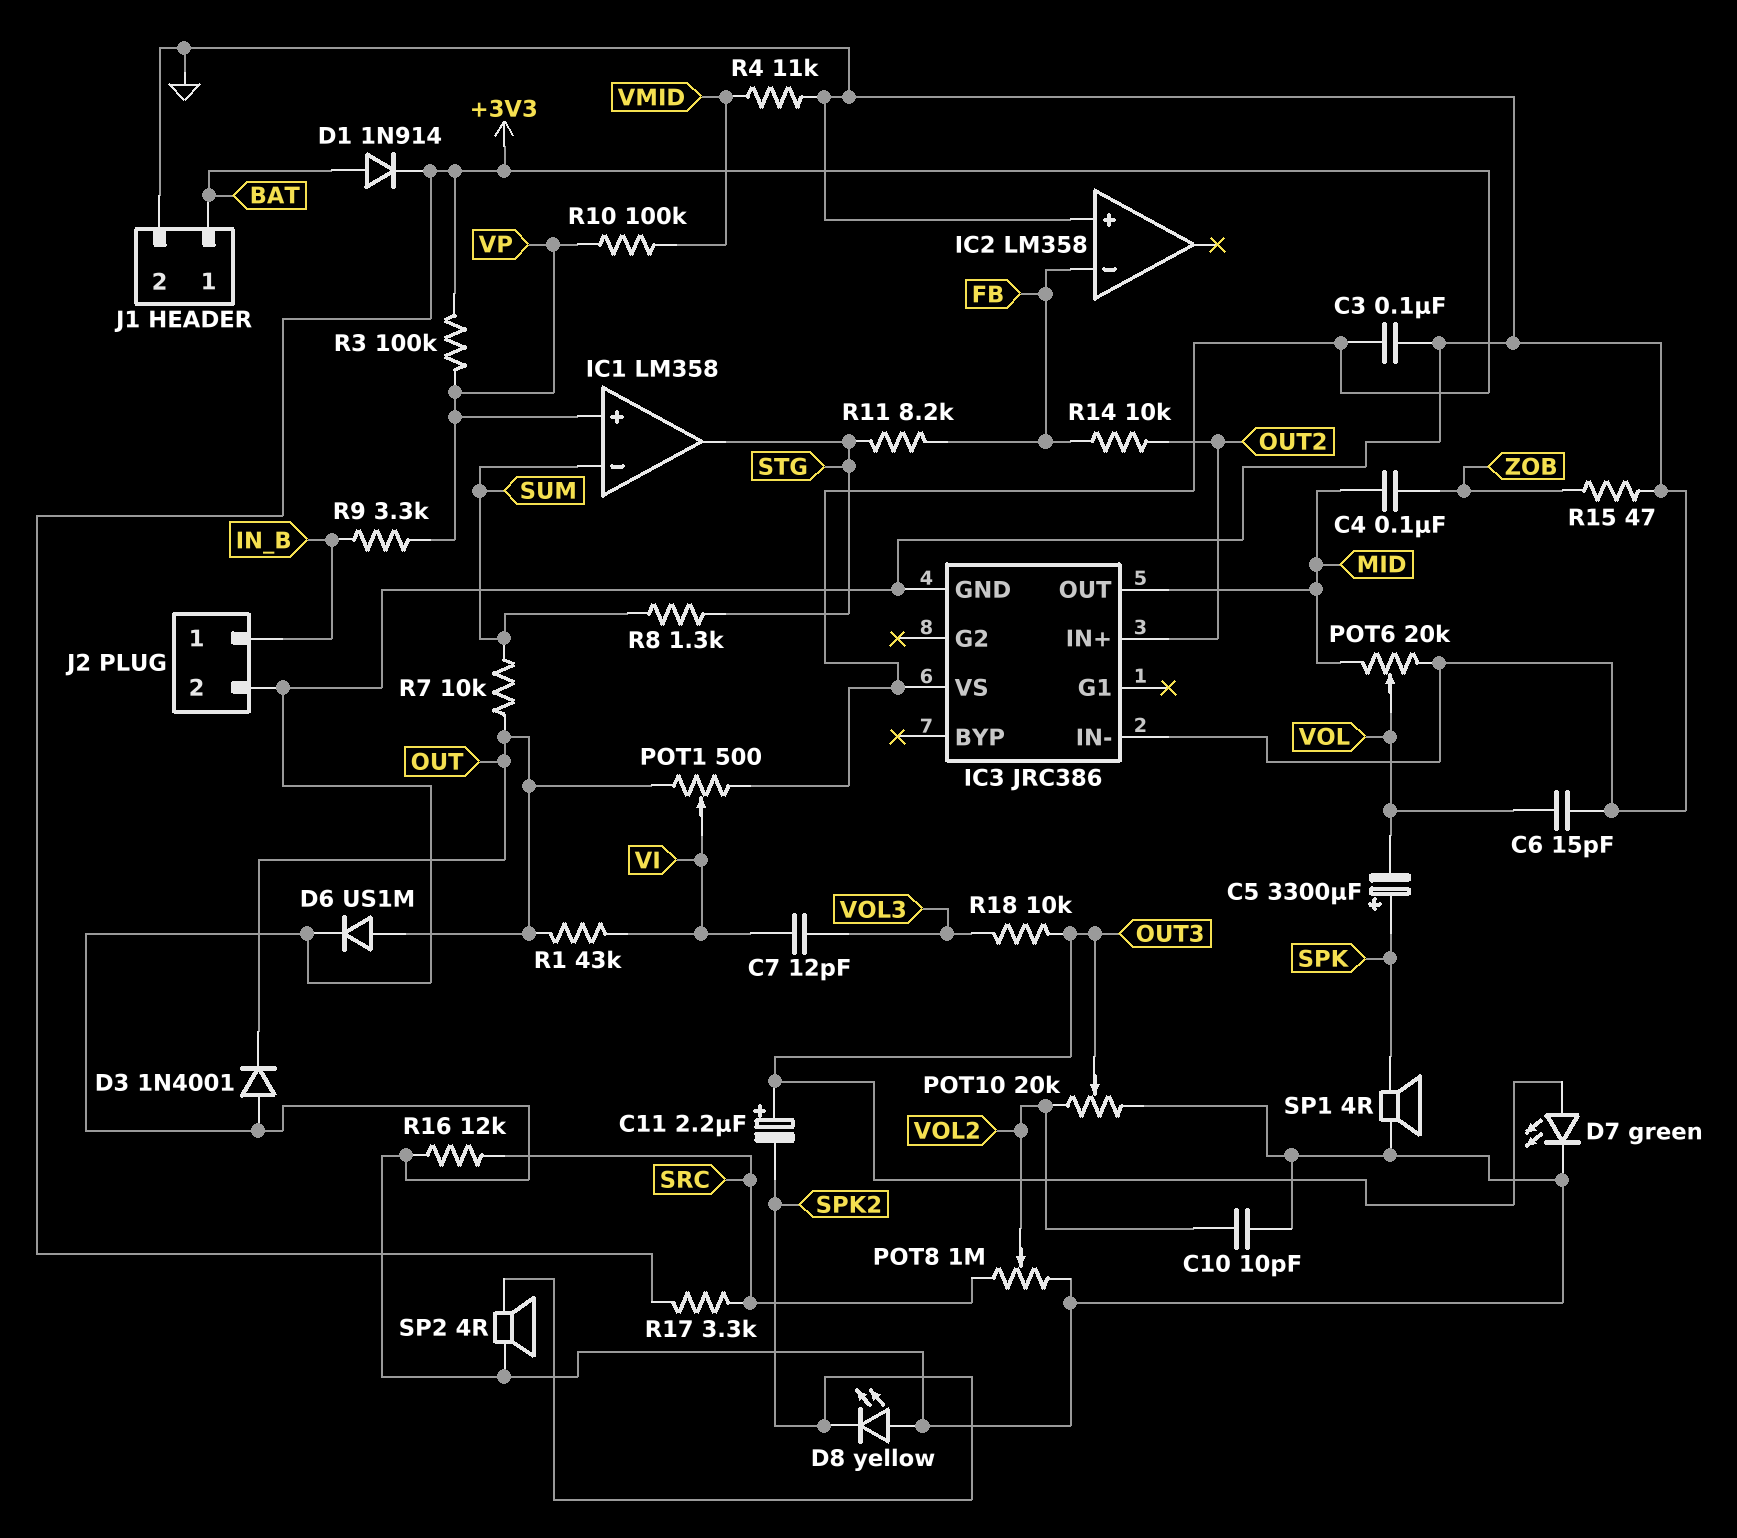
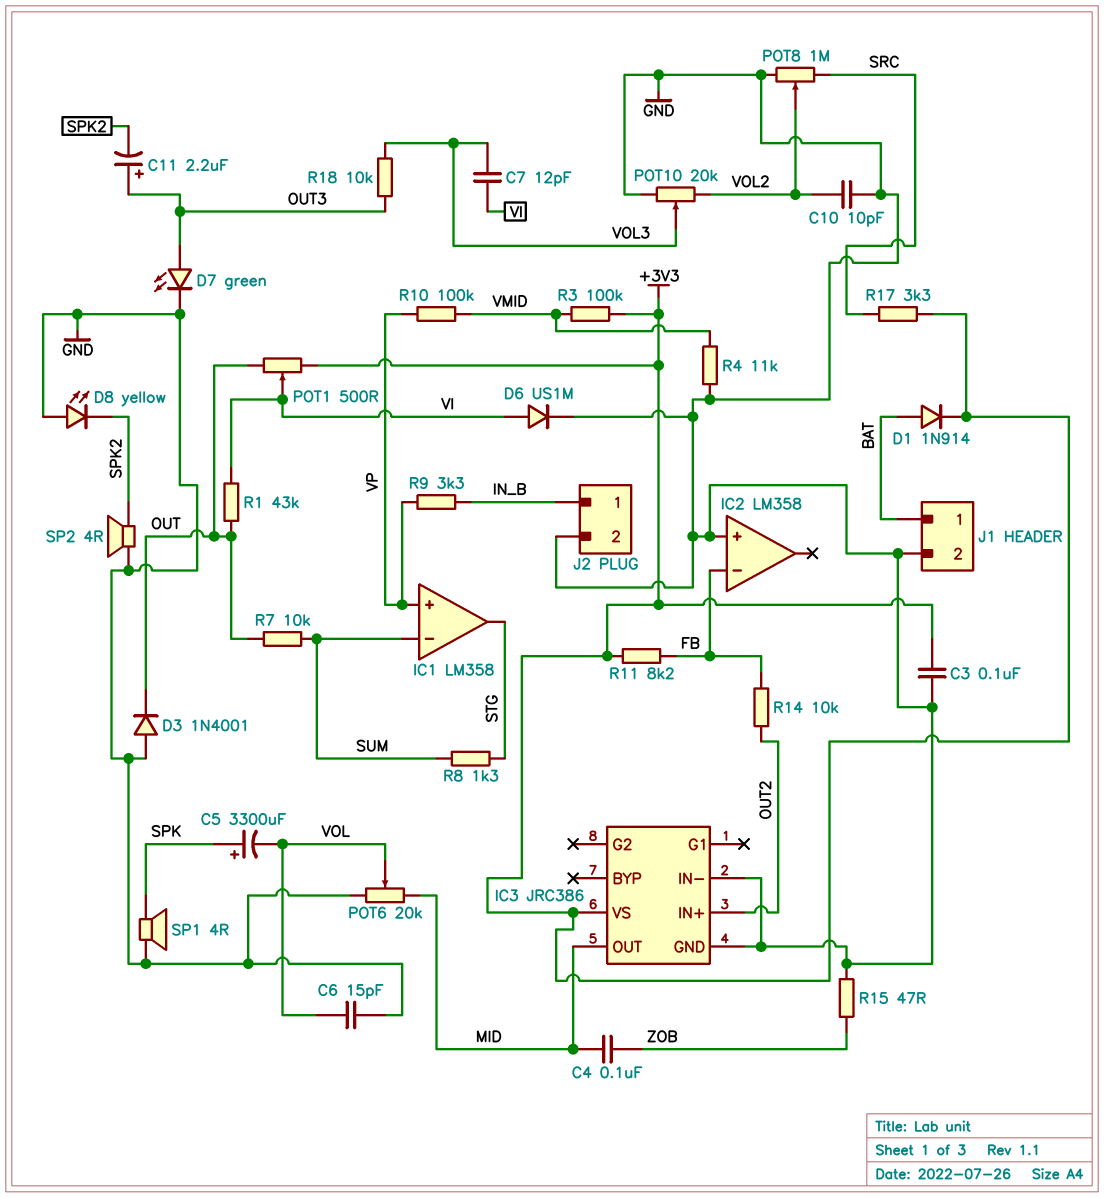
D6: diode US1M (A OUT, K GND) -> diode US1M (A VI, K GND)
POT10: 20k (GND, VOL2, wiper OUT3) -> 20k (GND, VOL2, wiper VOL3)
R3: 100k (+3V3, VP) -> 100k (+3V3, VMID)
R11: 8.2k (FB, STG) -> 8.2k (+3V3, FB)
R16: 12k (GND, SRC) -> none

